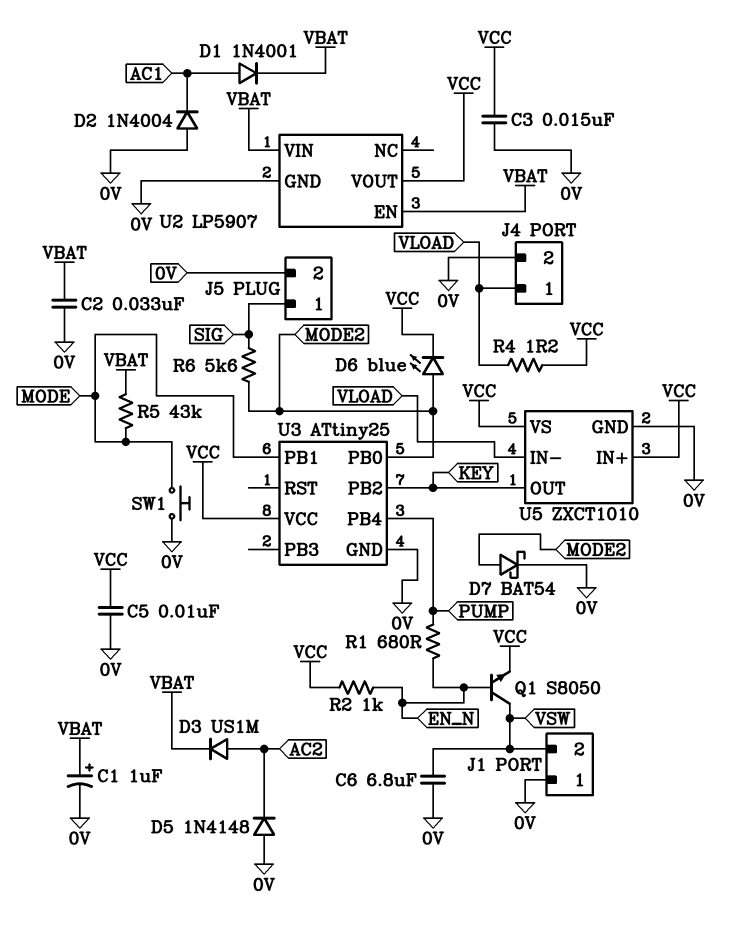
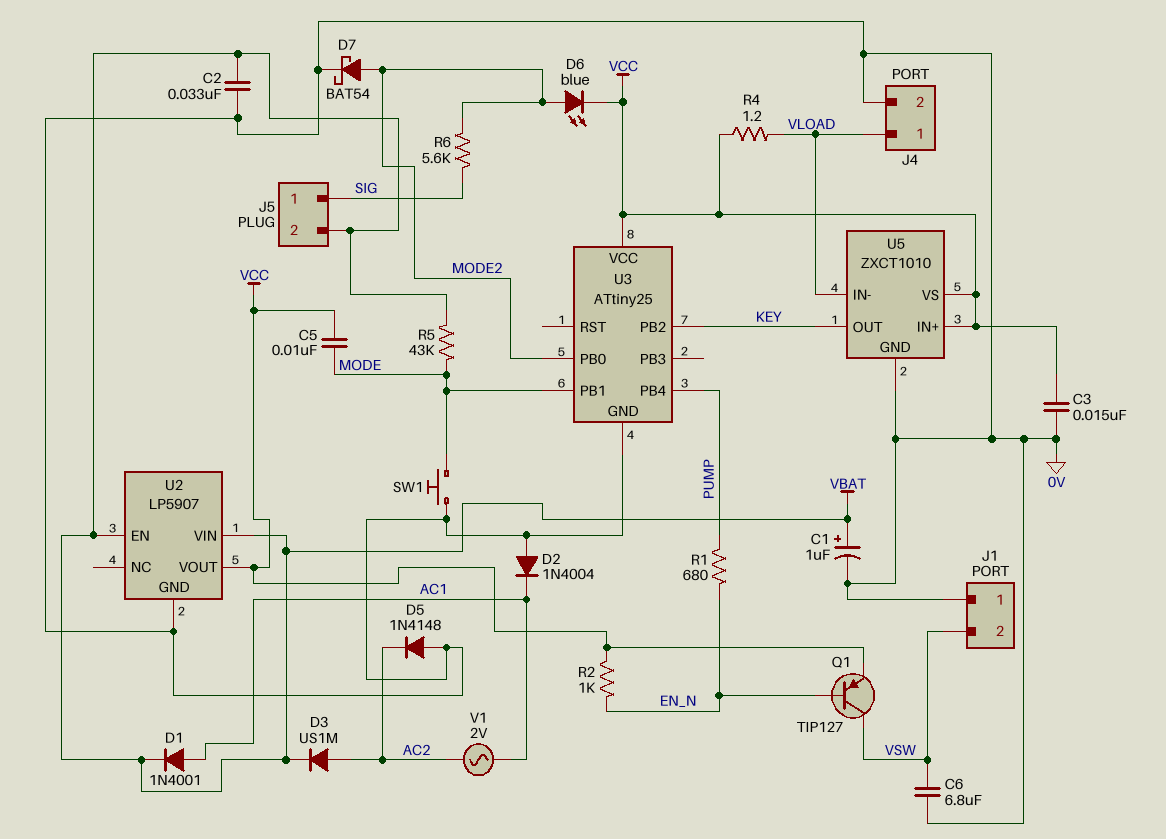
C5: 10nF (0V, VCC) -> 10nF (MODE, VCC)
J5 pin 2: 0V -> VBAT
Q1: NPN S8050 (B EN_N, C VSW, E VCC) -> PNP TIP127 (B EN_N, C VSW, E VCC)
V1: none -> AC 2V (AC1, AC2)

